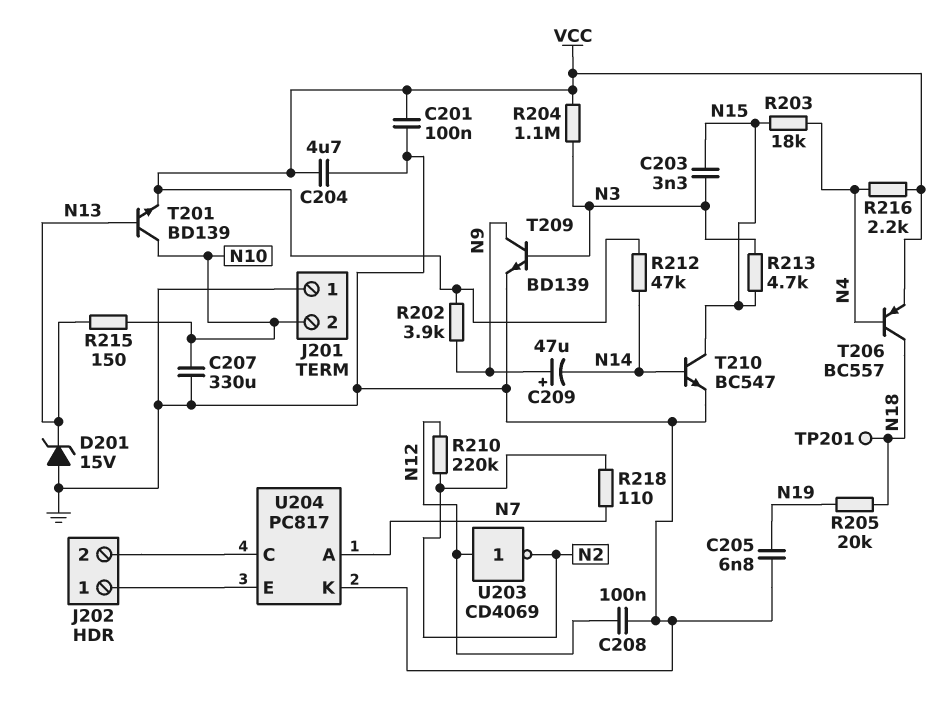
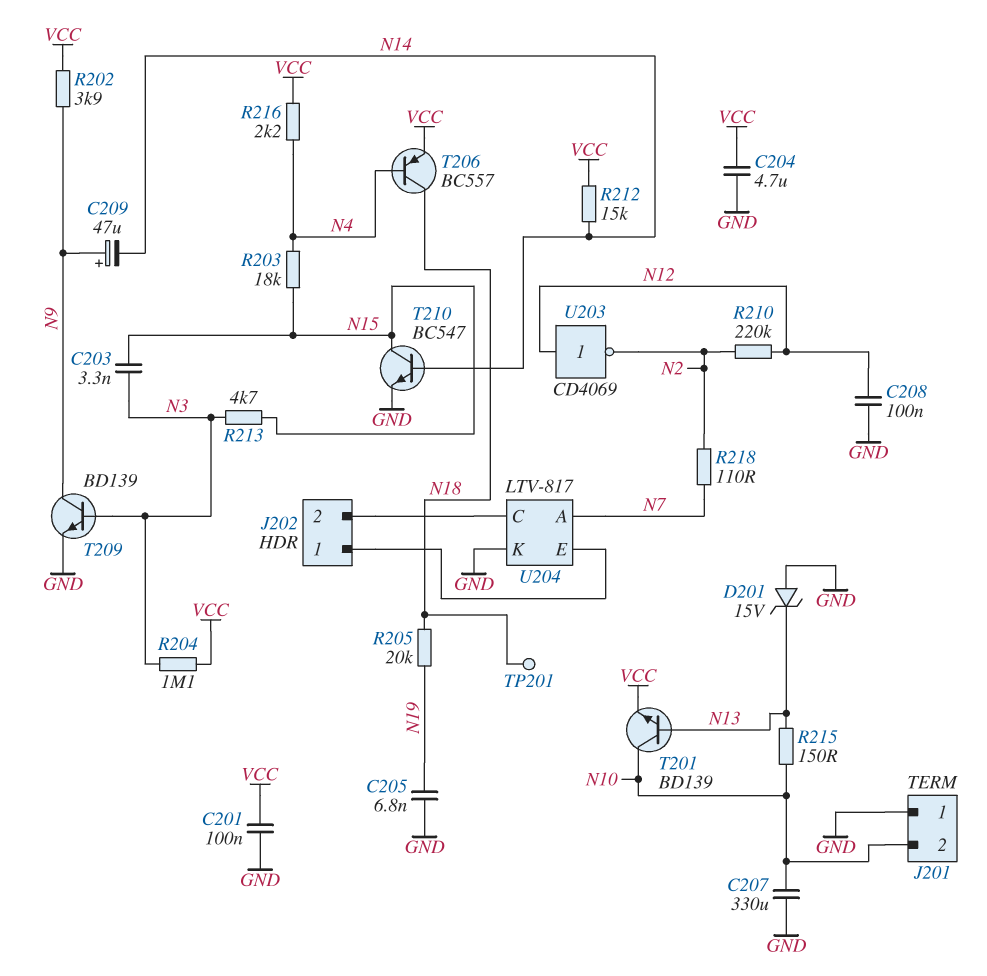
R212: 47k (N14, VCC) -> 15k (N14, VCC)
U204: PC817 -> LTV-817

